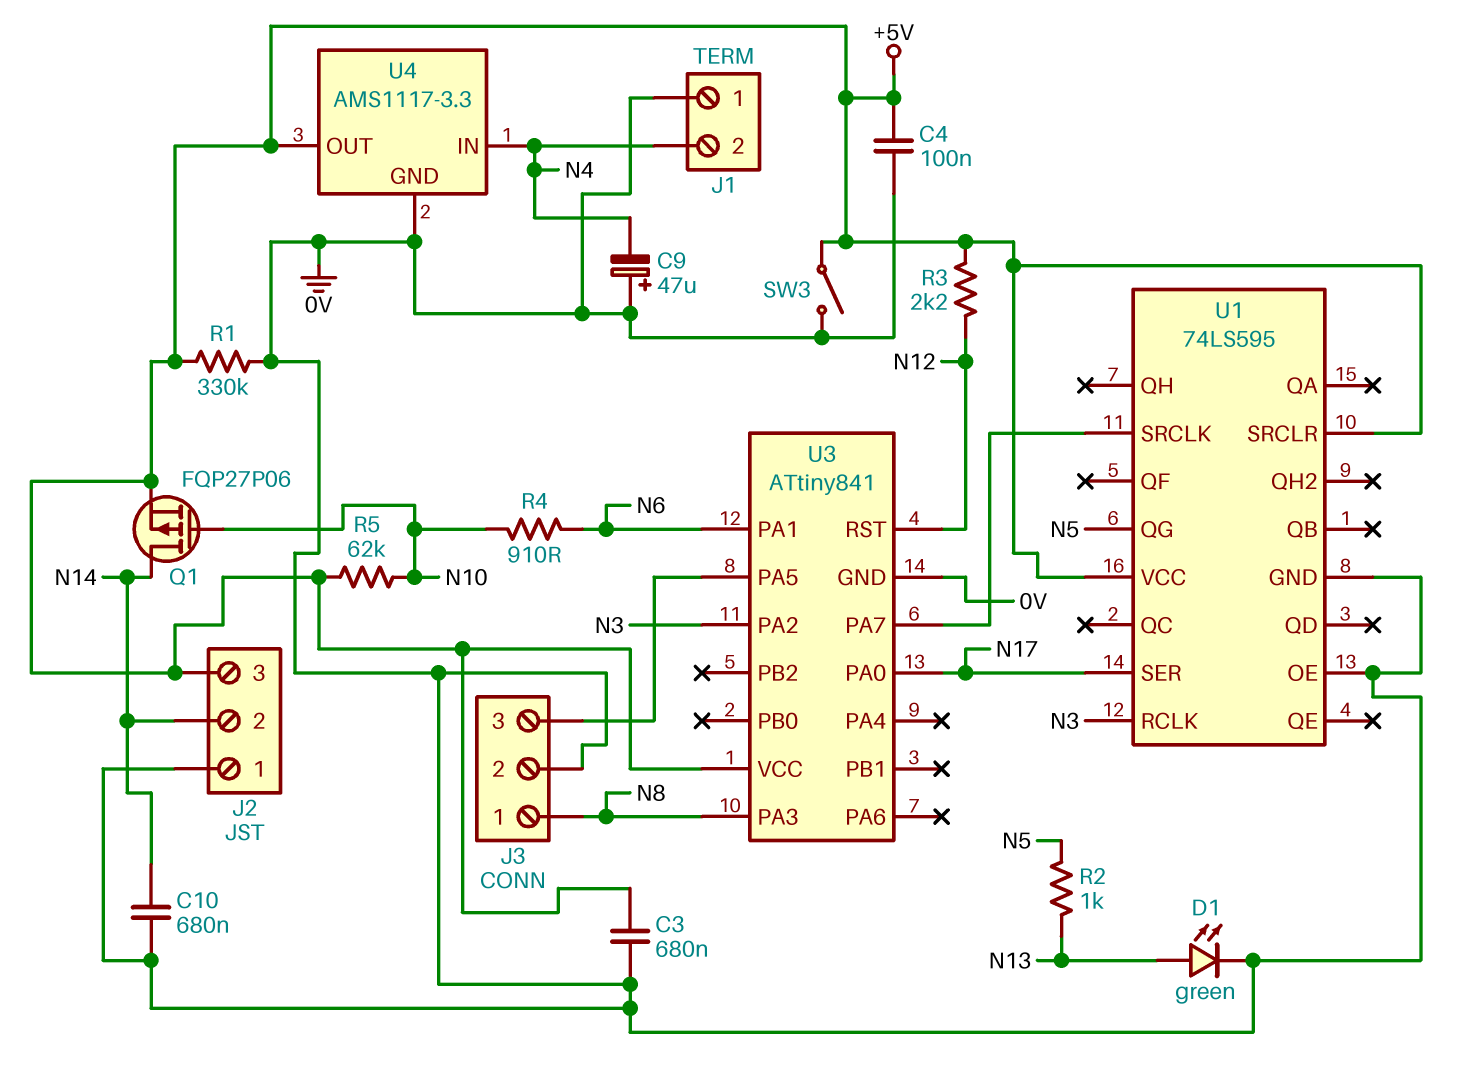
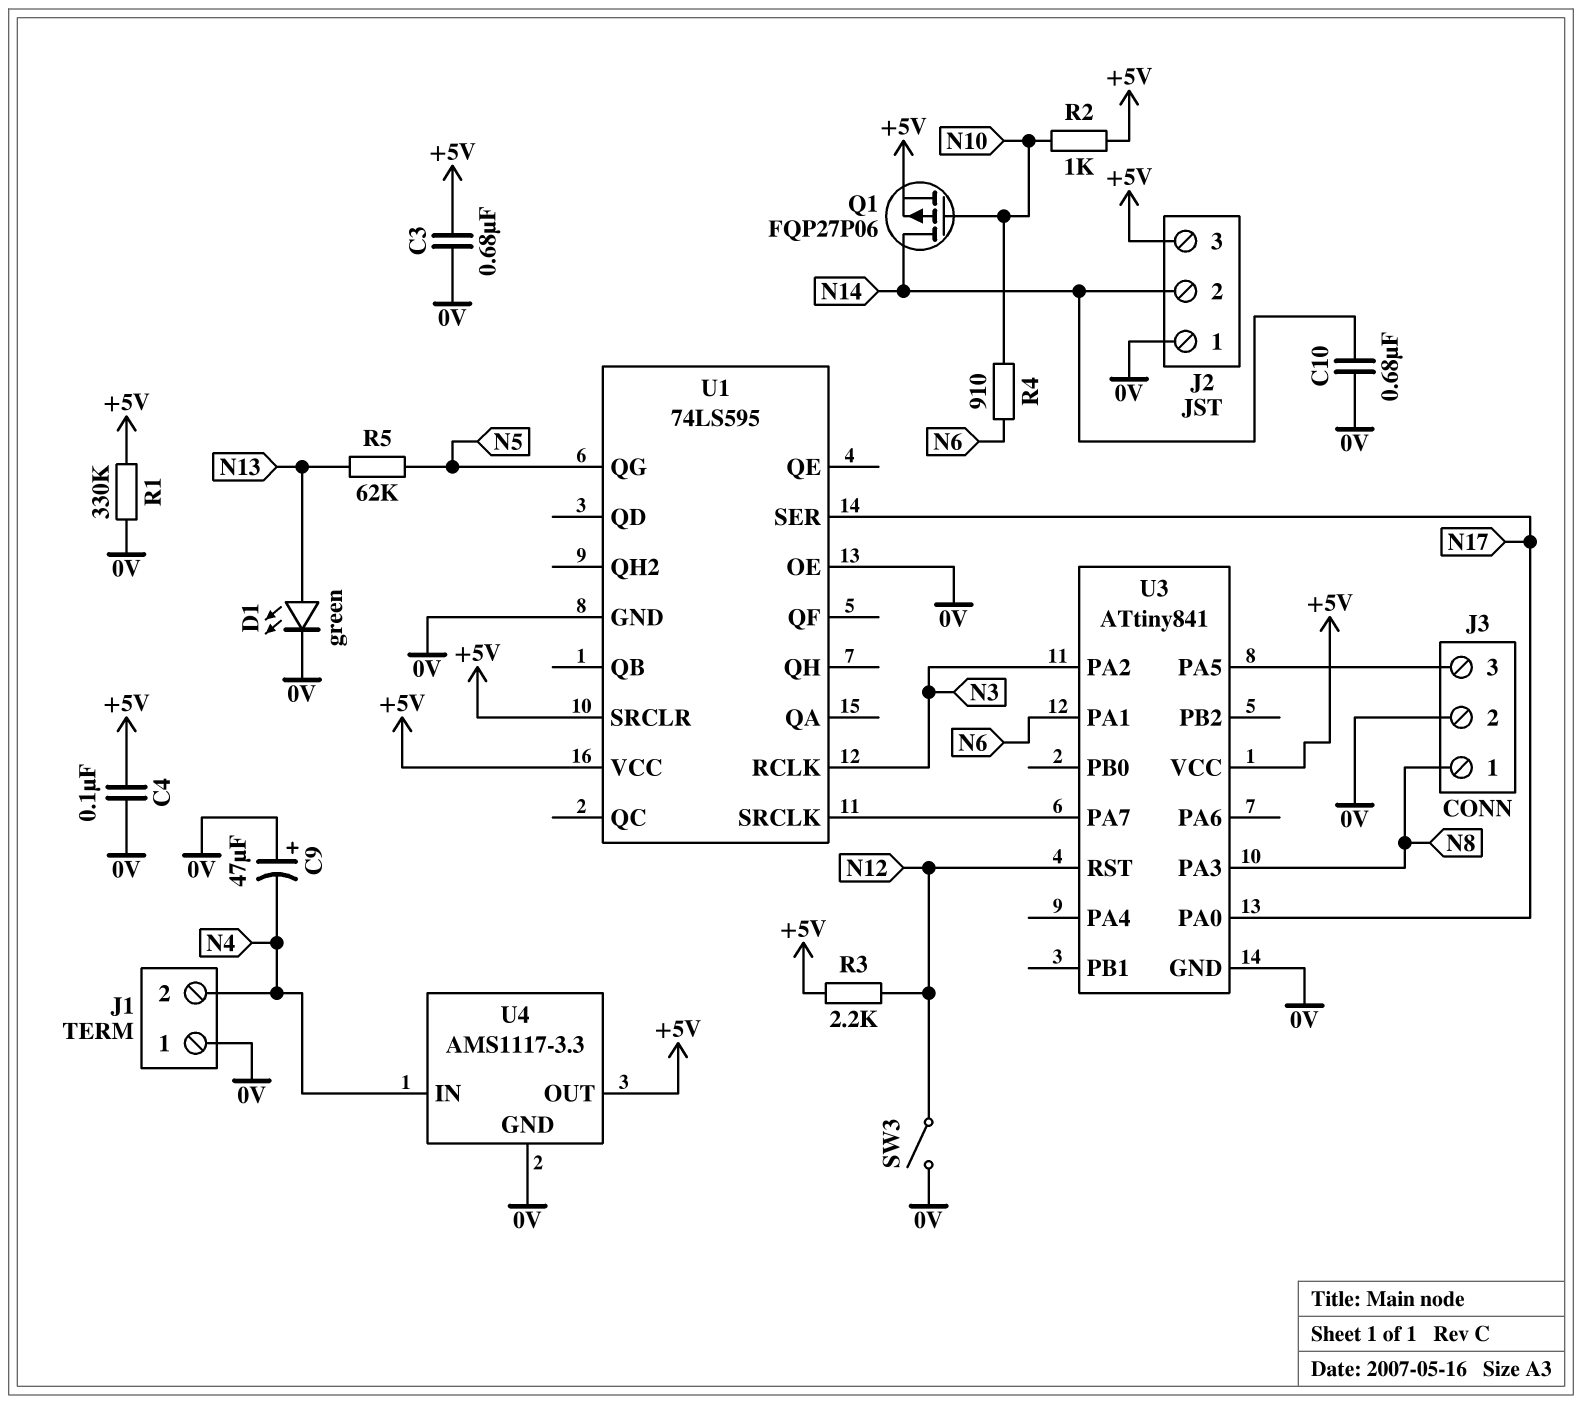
R2: 1k (N5, N13) -> 1k (+5V, N10)
R5: 62k (+5V, N10) -> 62k (N5, N13)
SW3: switch (+5V, 0V) -> switch (0V, N12)

